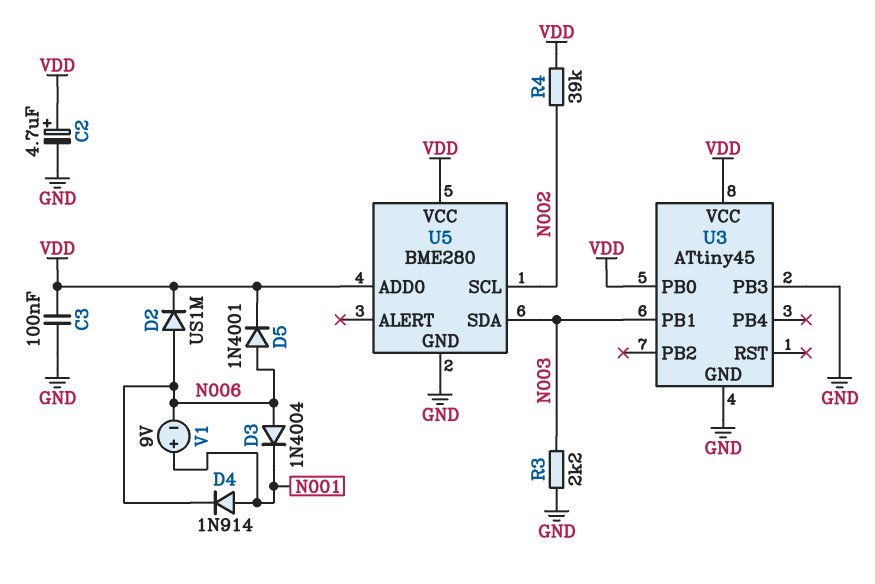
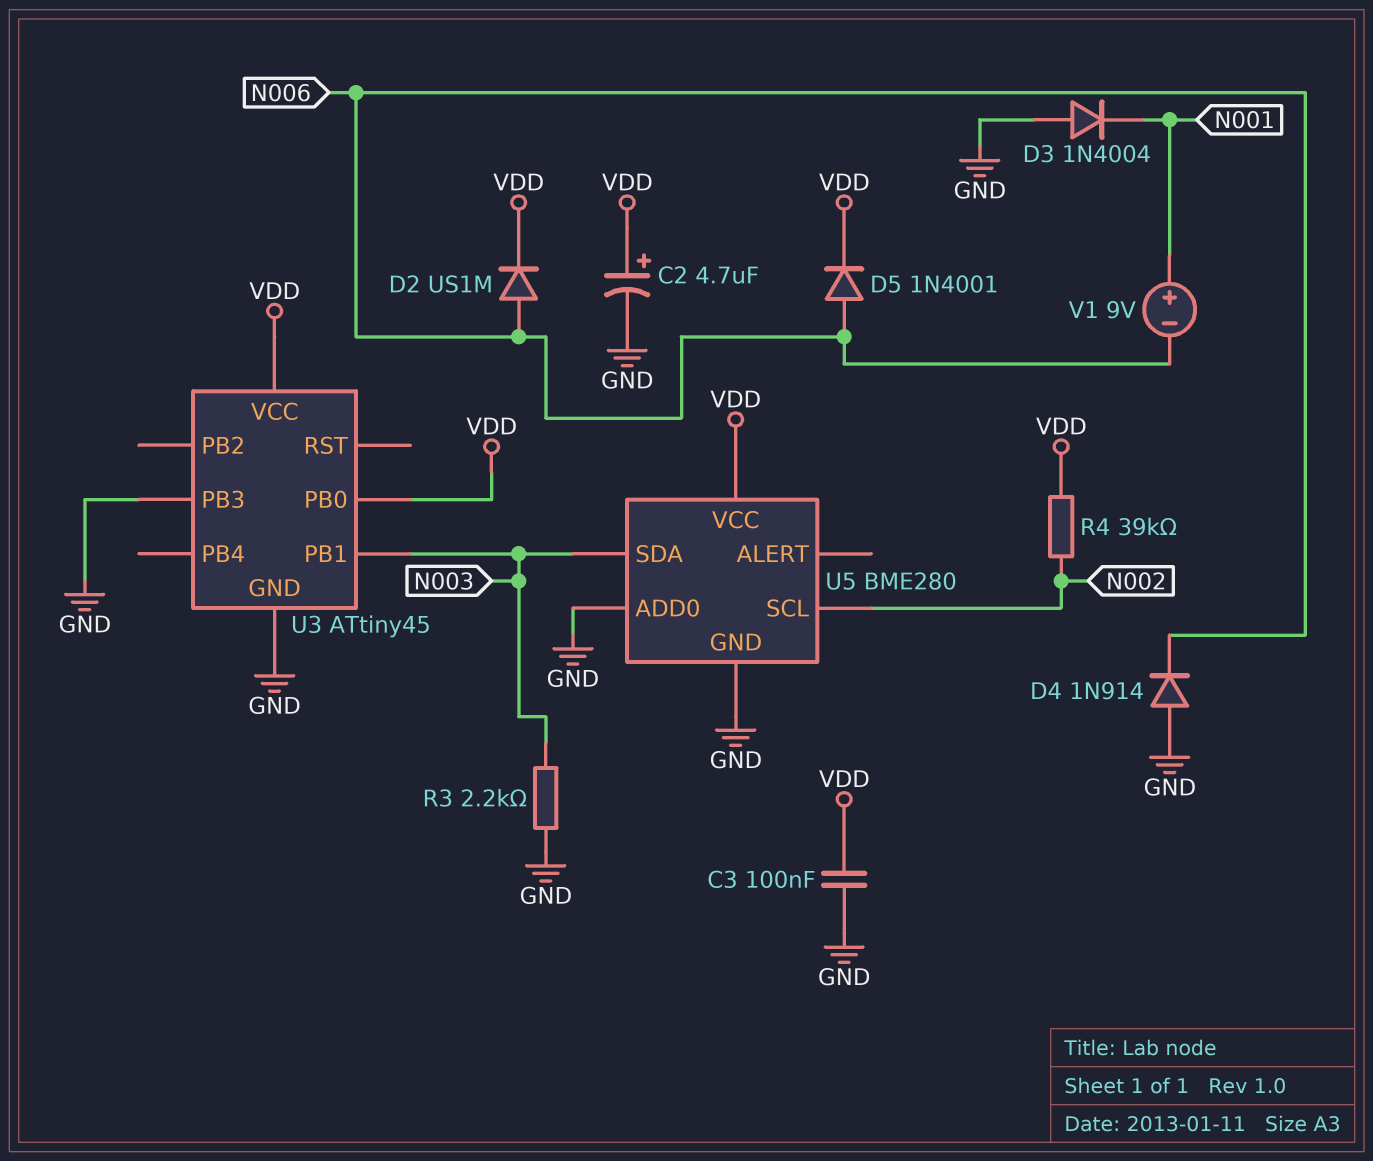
D3: diode 1N4004 (A N006, K N001) -> diode 1N4004 (A GND, K N001)
D4: diode 1N914 (A N001, K N006) -> diode 1N914 (A GND, K N006)
U5 pin ADD0: VDD -> GND

